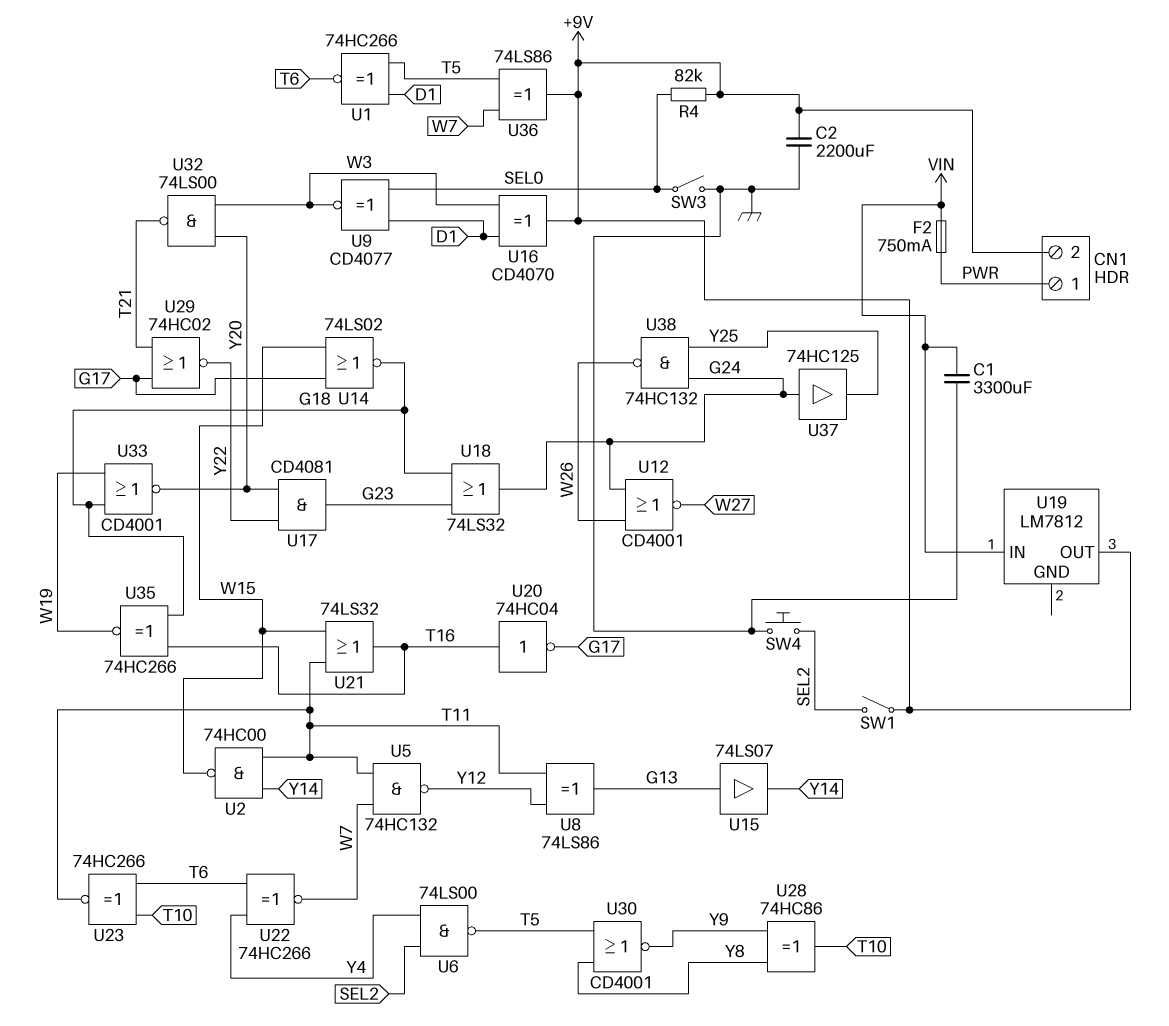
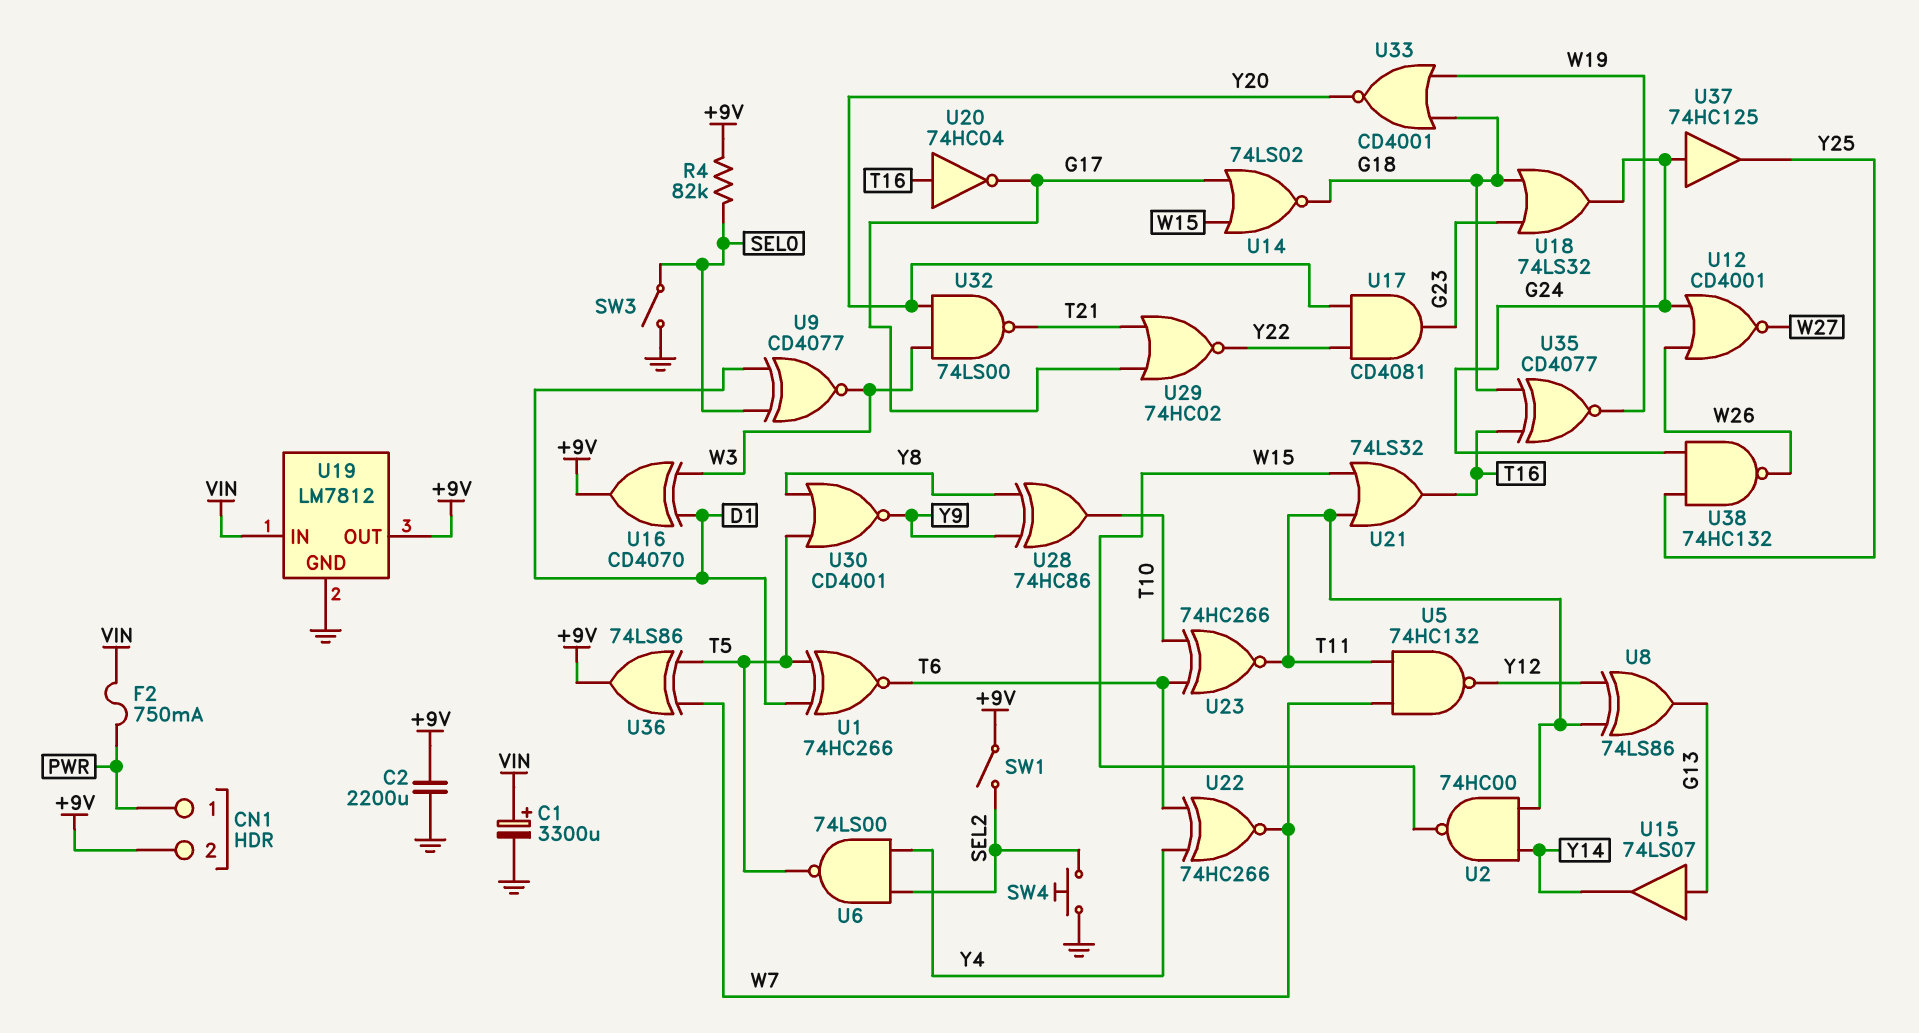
C1: 3300uF (GND, VIN) -> 3300uF (plus VIN, minus GND)
U19 pin GND: none -> GND
U35: XNOR 74HC266 (in G18, in T16, out W19) -> XNOR CD4077 (in G18, in T16, out W19)

